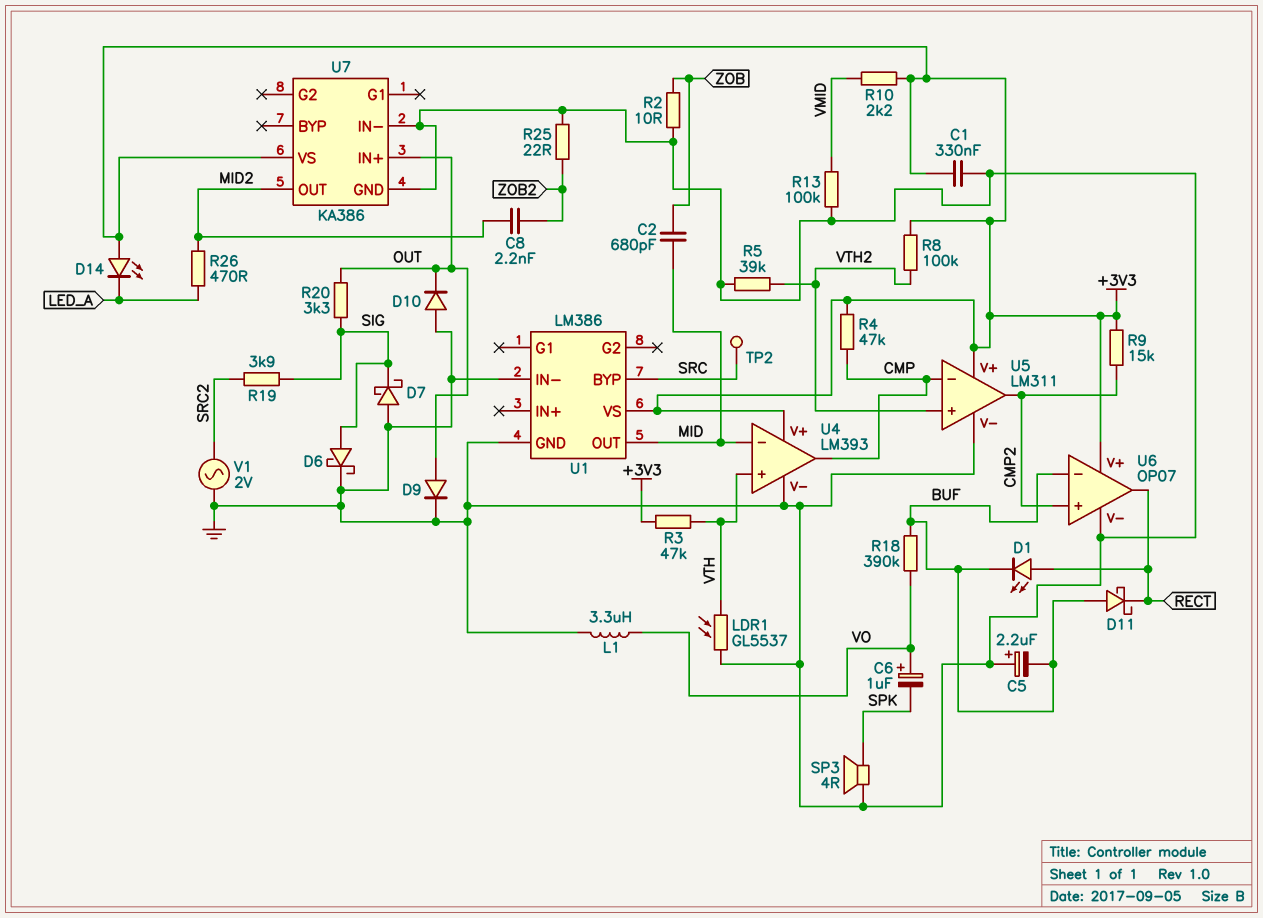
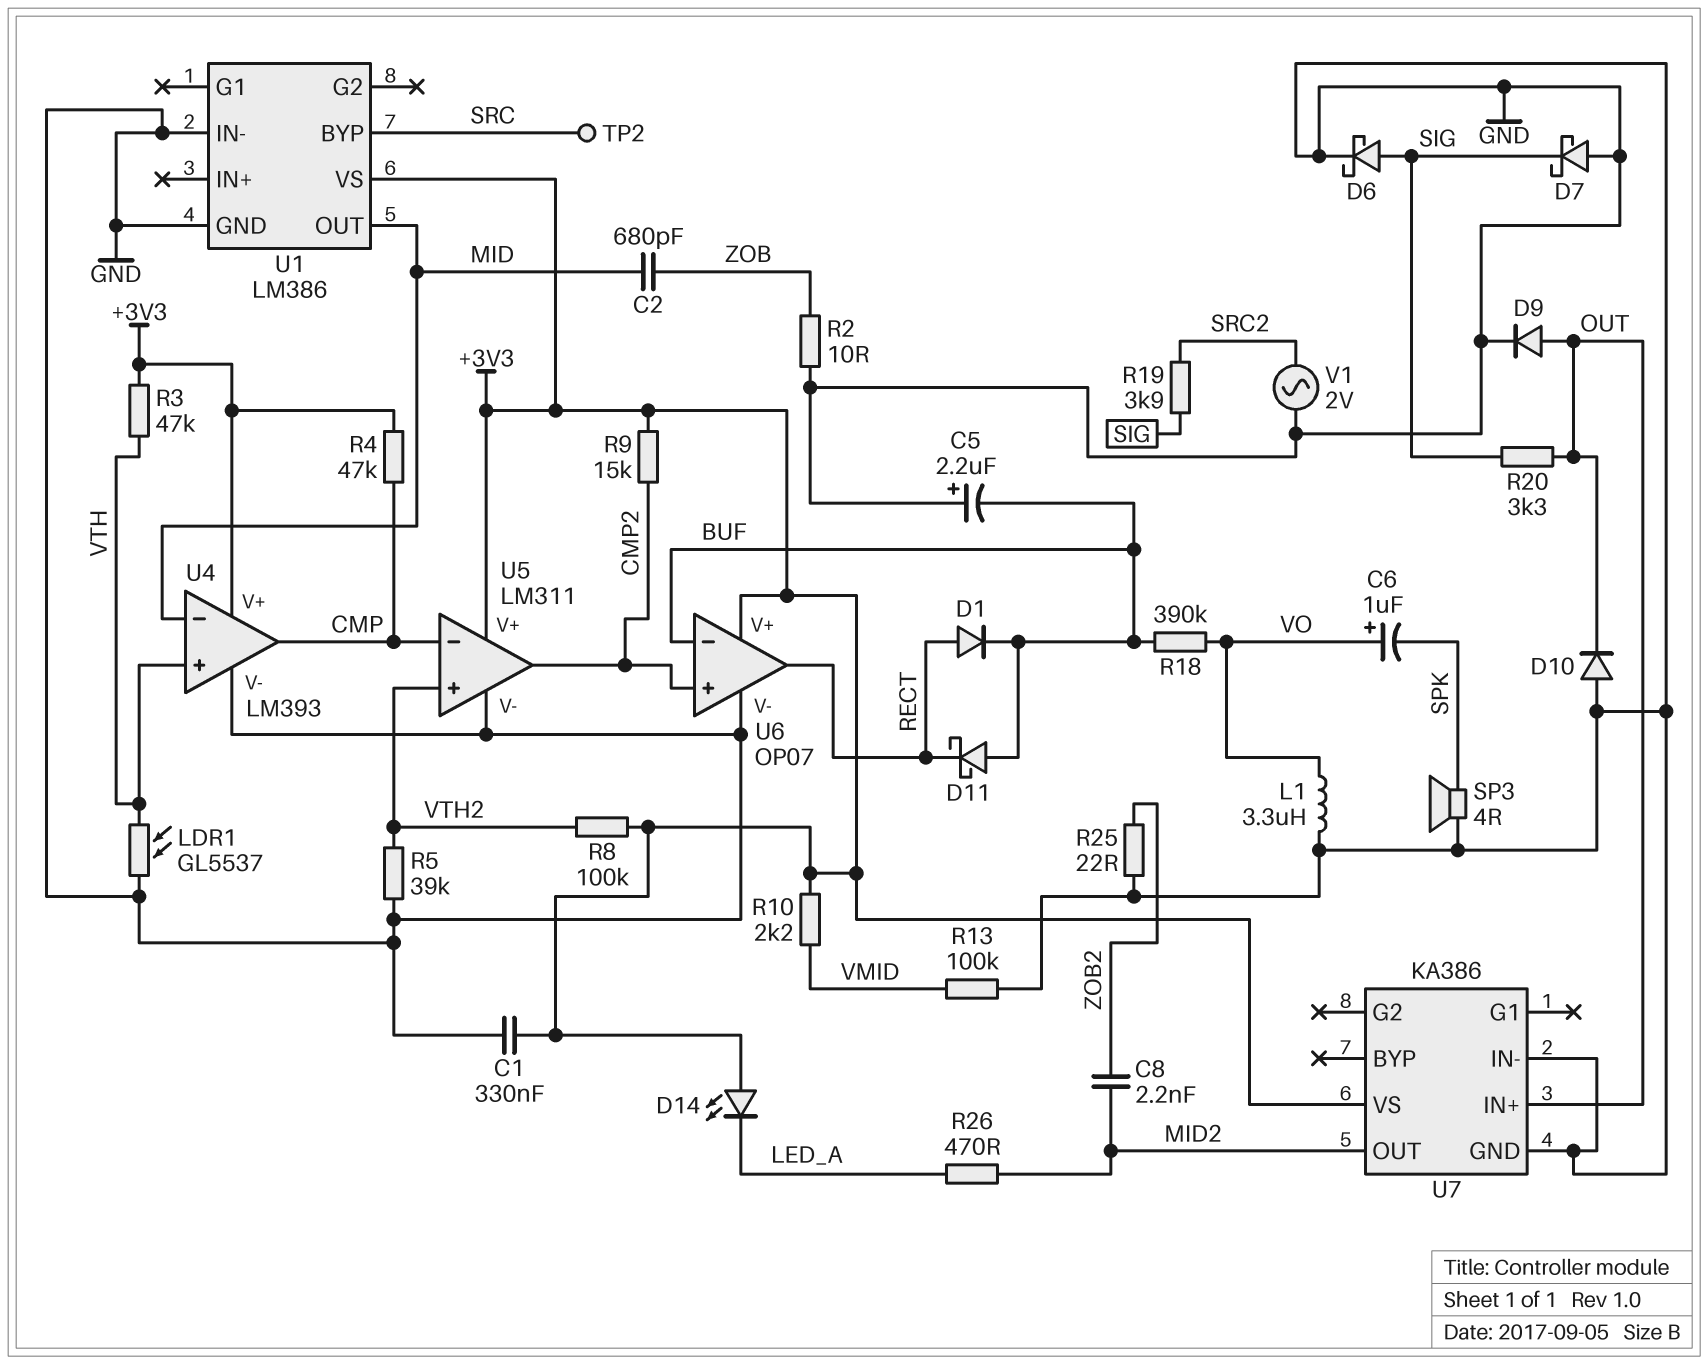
D1: LED (A RECT, K BUF) -> diode (A RECT, K BUF)

